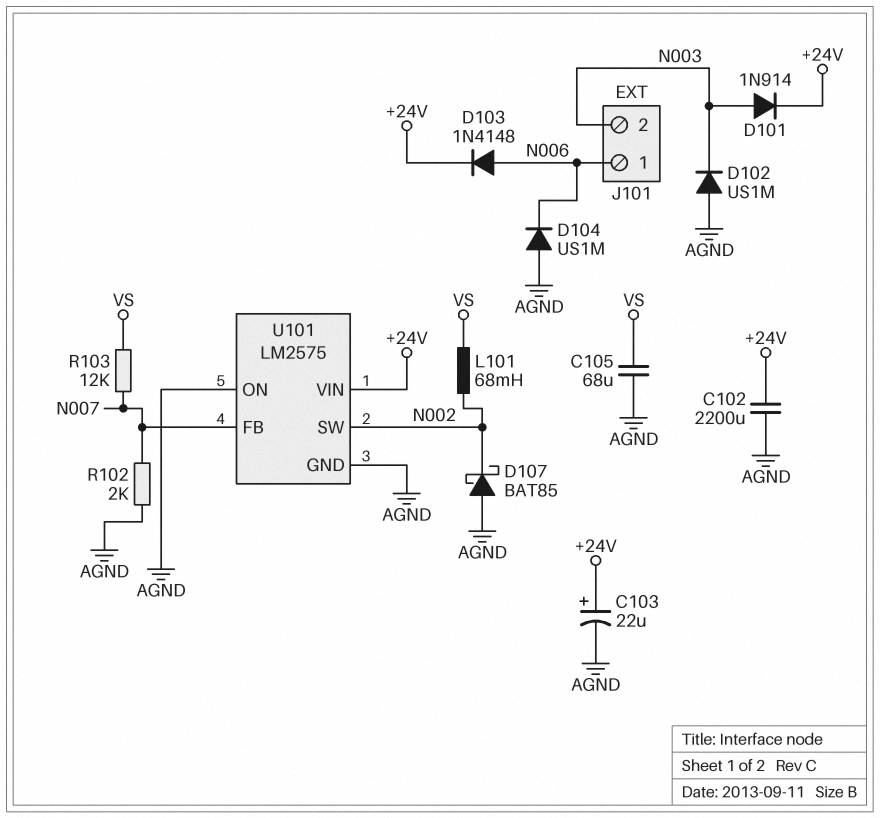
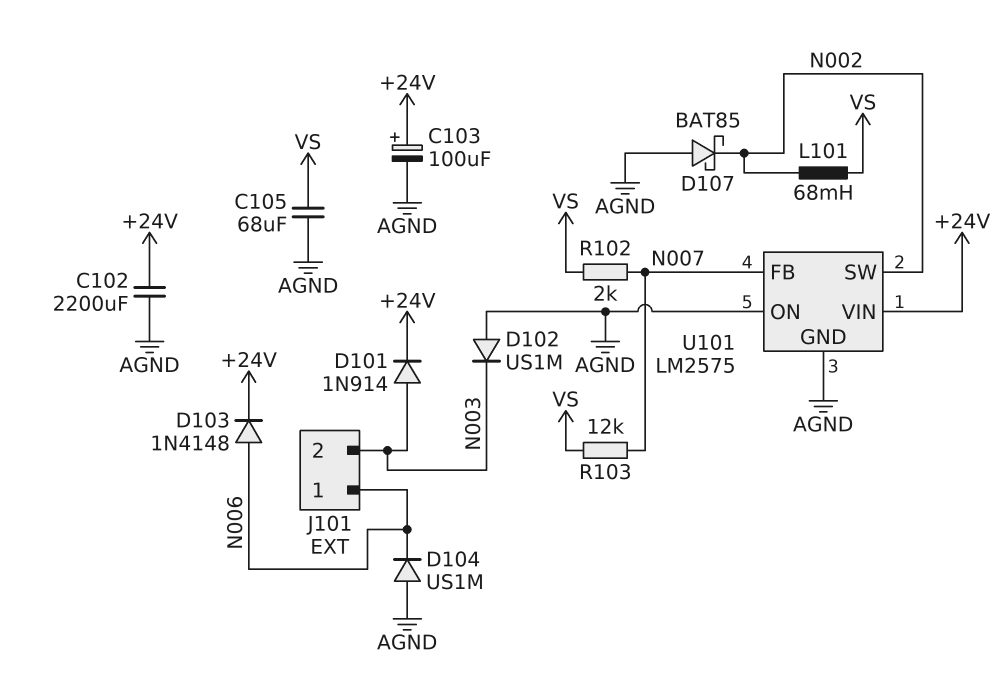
C103: 22uF (plus +24V, minus AGND) -> 100uF (plus +24V, minus AGND)
R102: 2k (AGND, N007) -> 2k (N007, VS)

